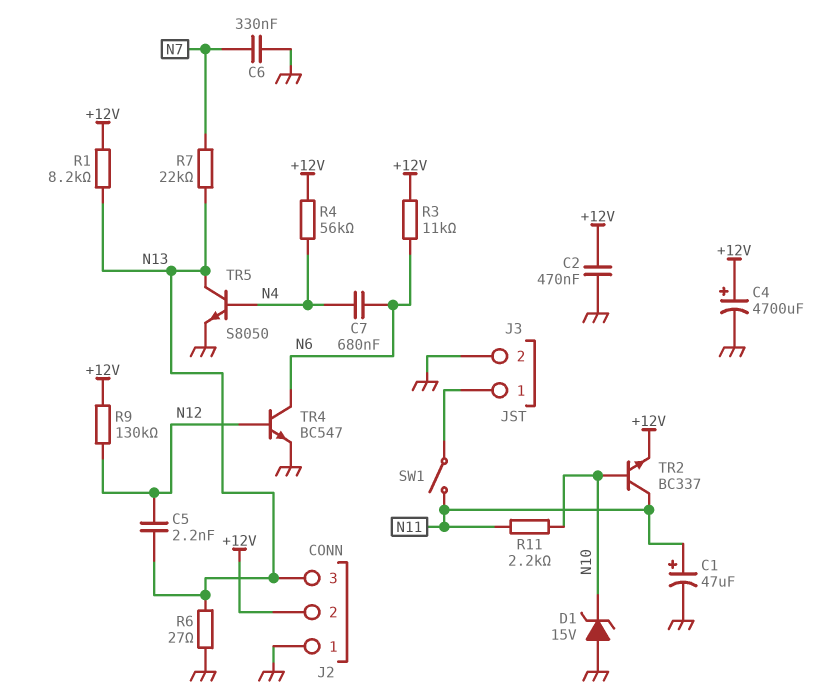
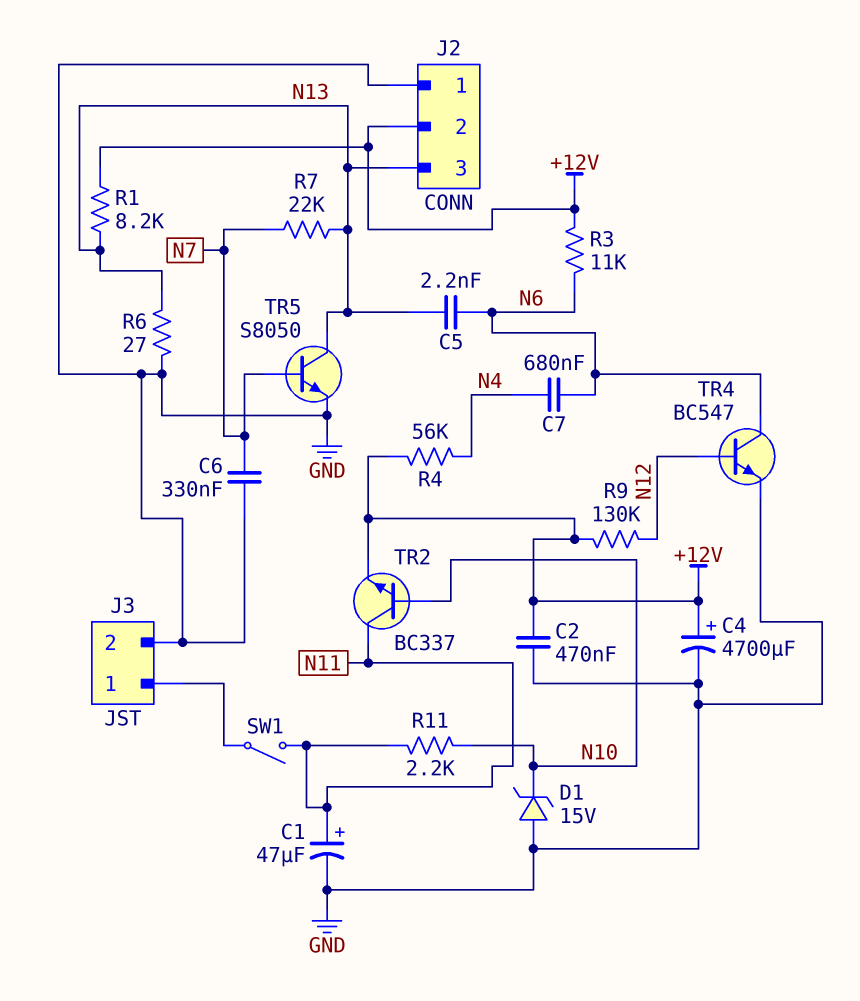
C5: 2.2nF (N12, N13) -> 2.2nF (N6, N13)
TR5: NPN S8050 (B N4, C N13, E GND) -> NPN S8050 (B N7, C N13, E GND)

